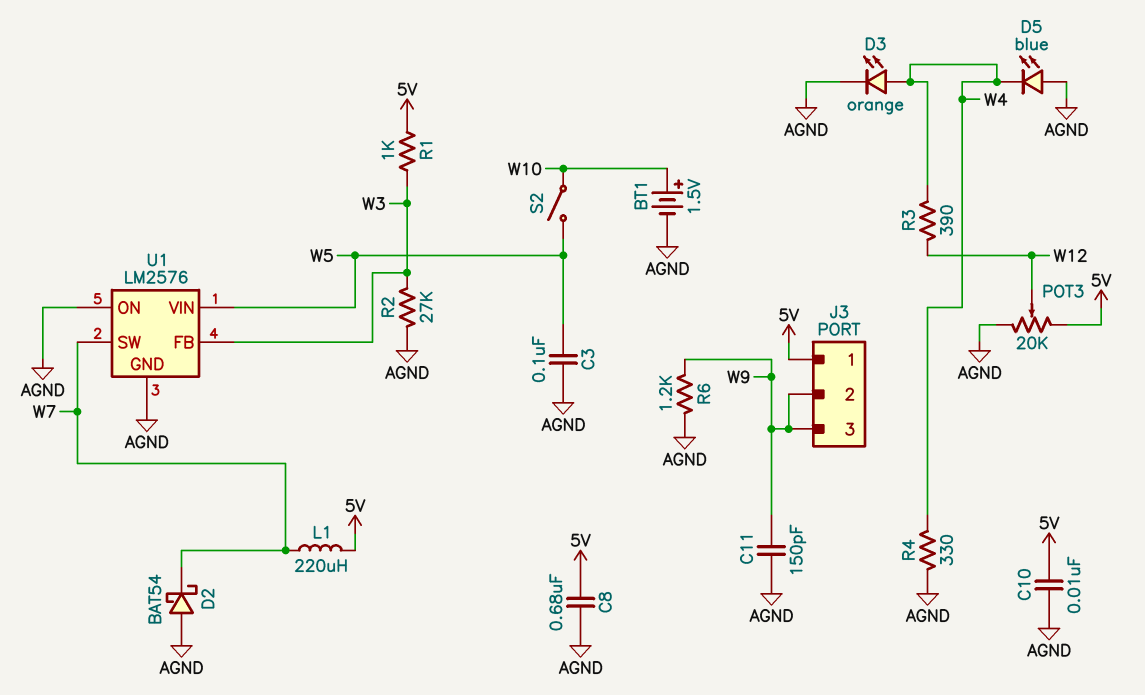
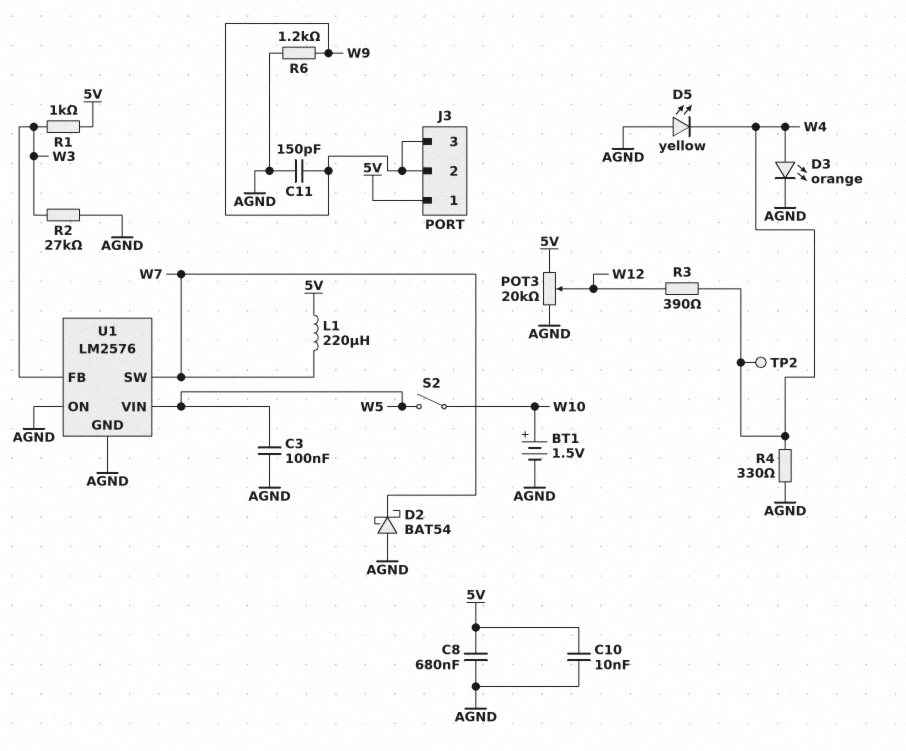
D5: LED blue (A AGND, K W4) -> LED yellow (A AGND, K W4)
TP2: none -> test point (W4)

